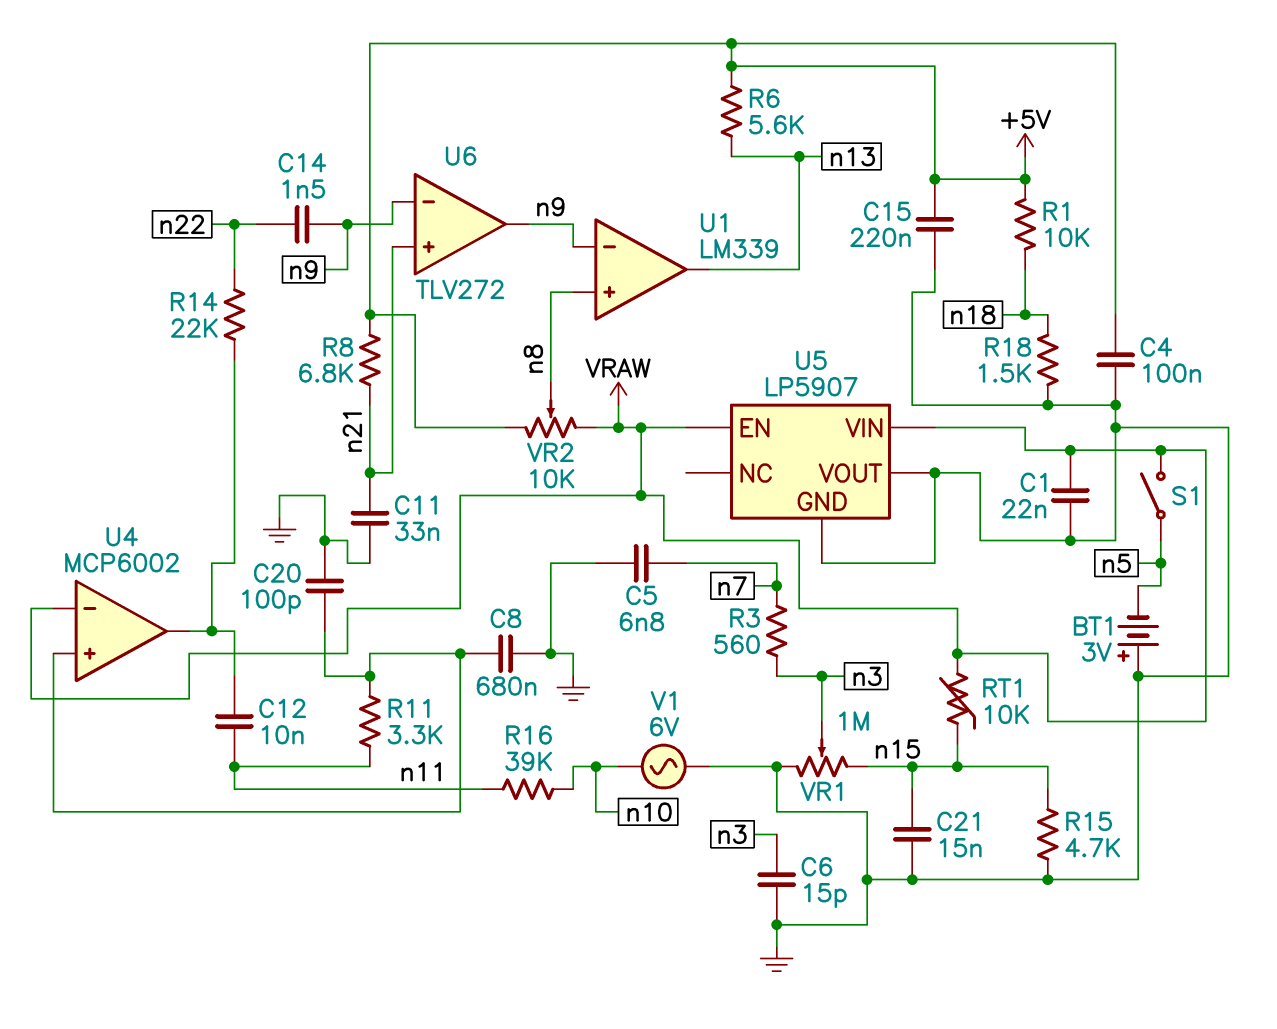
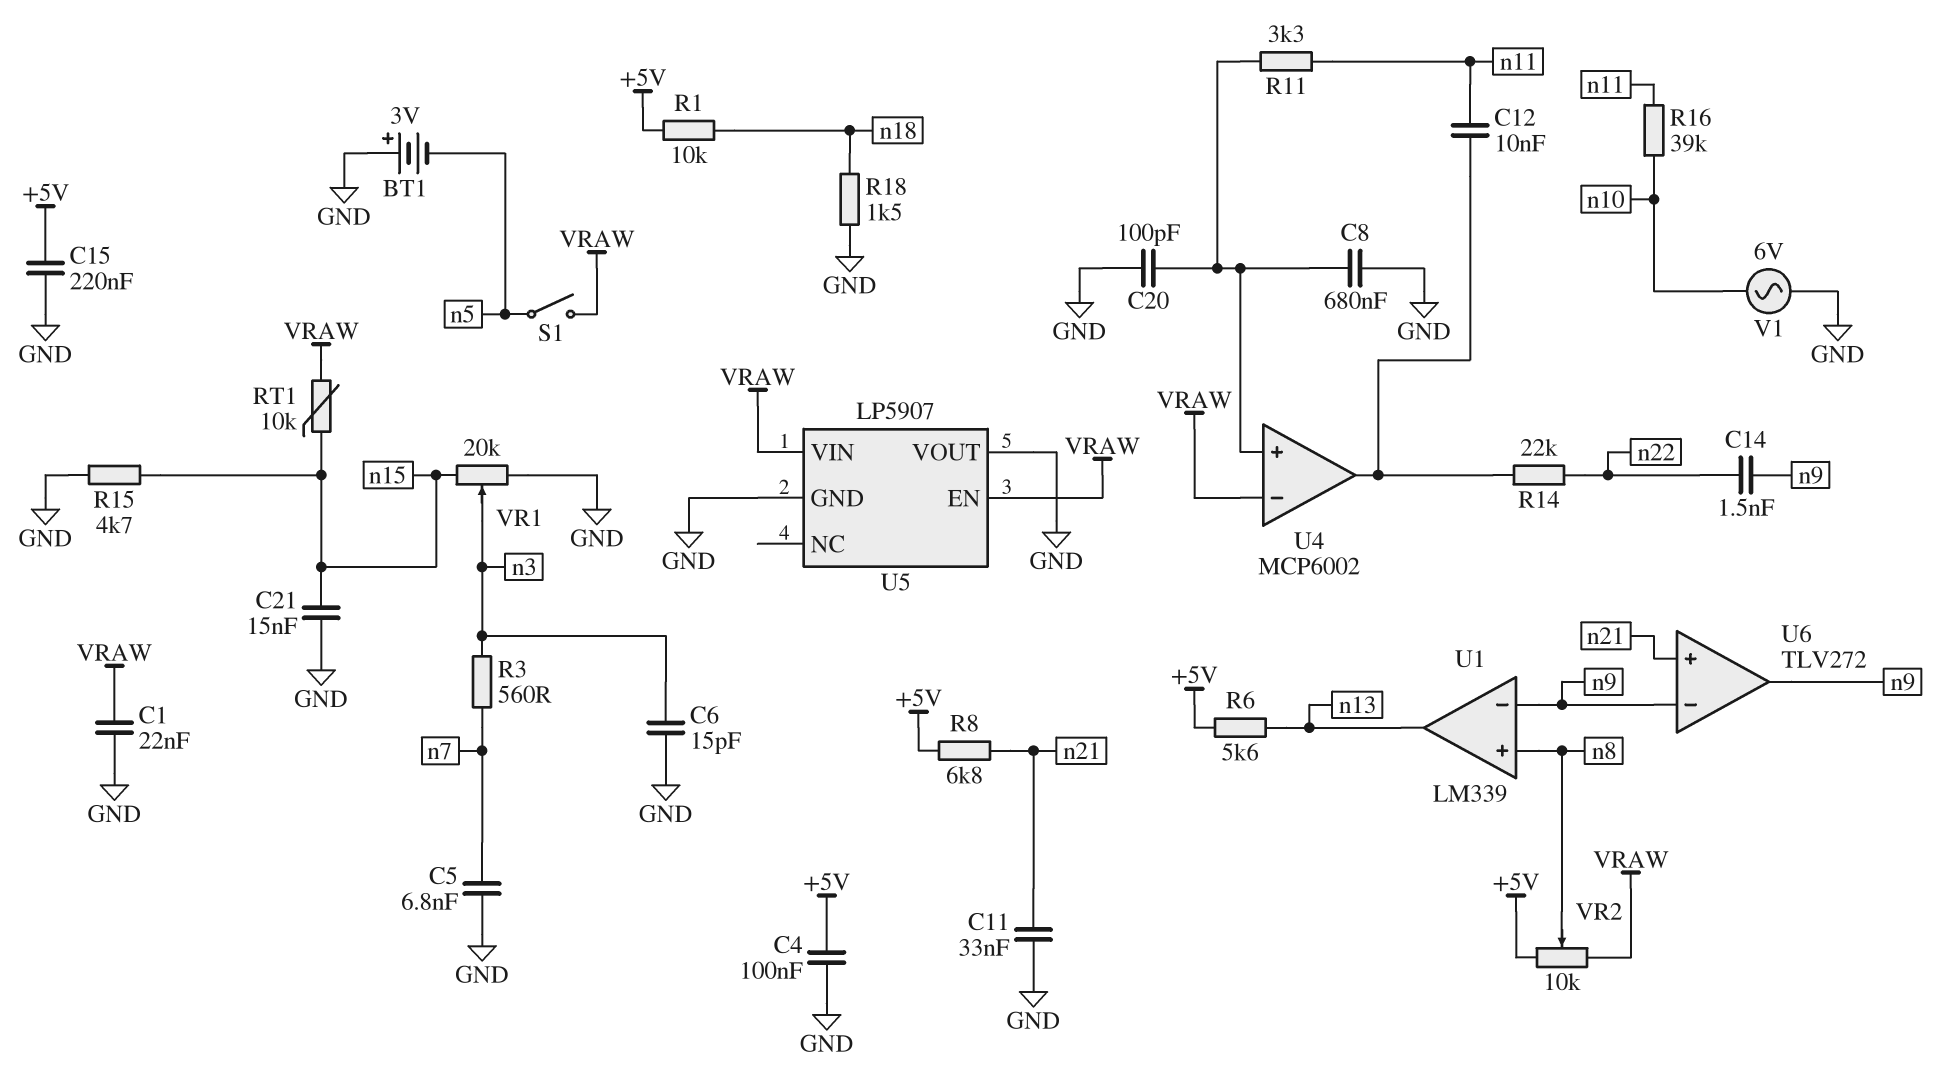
VR1: 1M (GND, n15, wiper n3) -> 20k (GND, n15, wiper n3)

